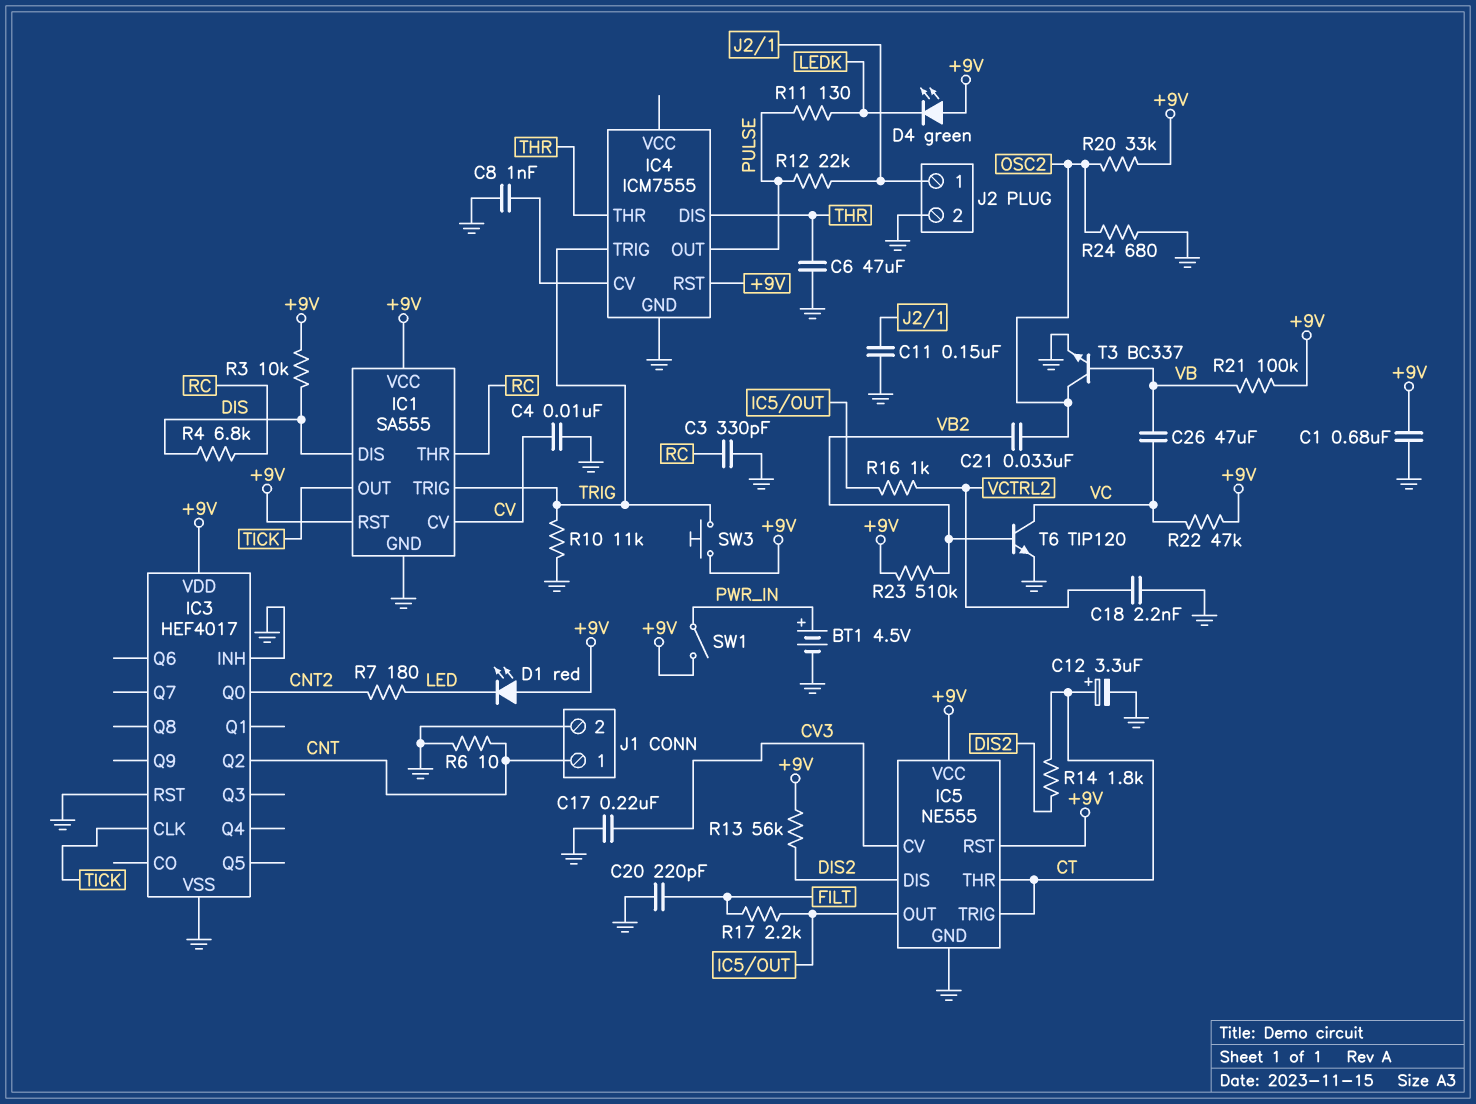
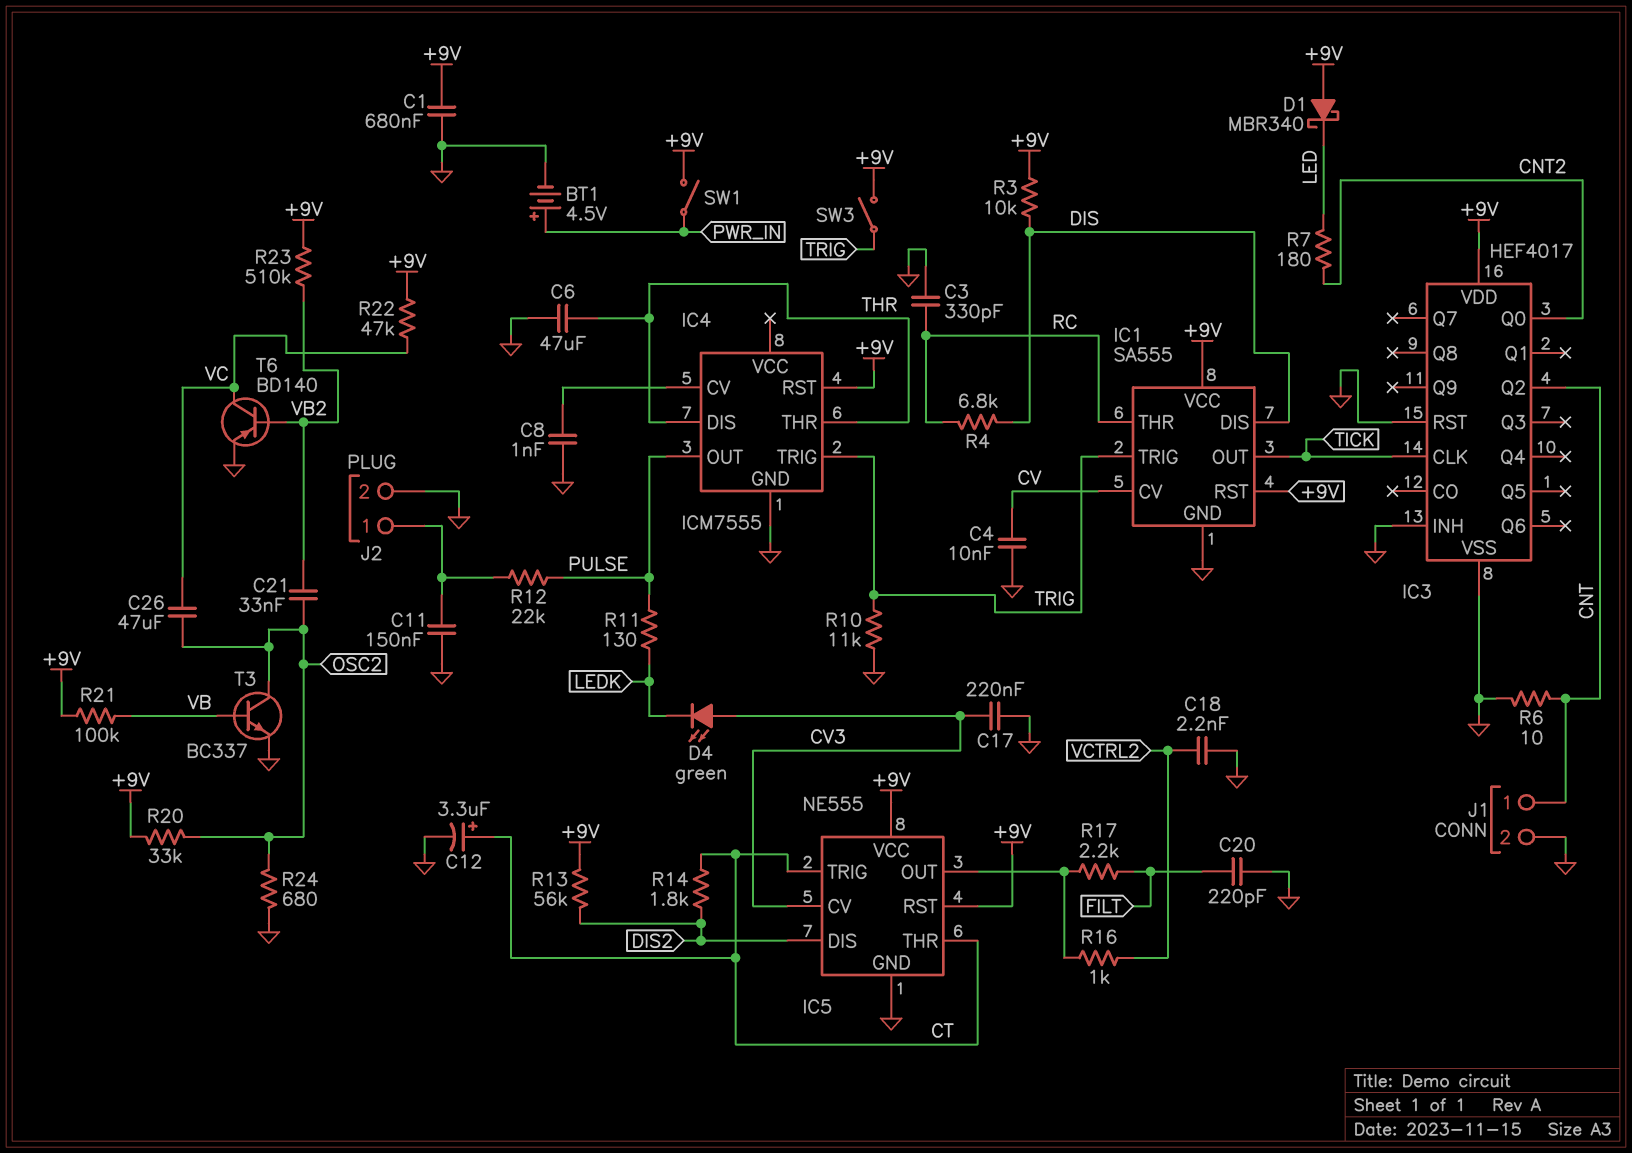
C26: 47uF (VB, VC) -> 47uF (OSC2, VC)
D1: LED red (A +9V, K LED) -> schottky MBR340 (A +9V, K LED)
D4: LED green (A +9V, K LEDK) -> LED green (A CV3, K LEDK)
SW3: button (+9V, TRIG) -> switch (+9V, TRIG)
T6: NPN TIP120 (B VB2, C VC, E GND) -> PNP BD140 (B VB2, C VC, E GND)

